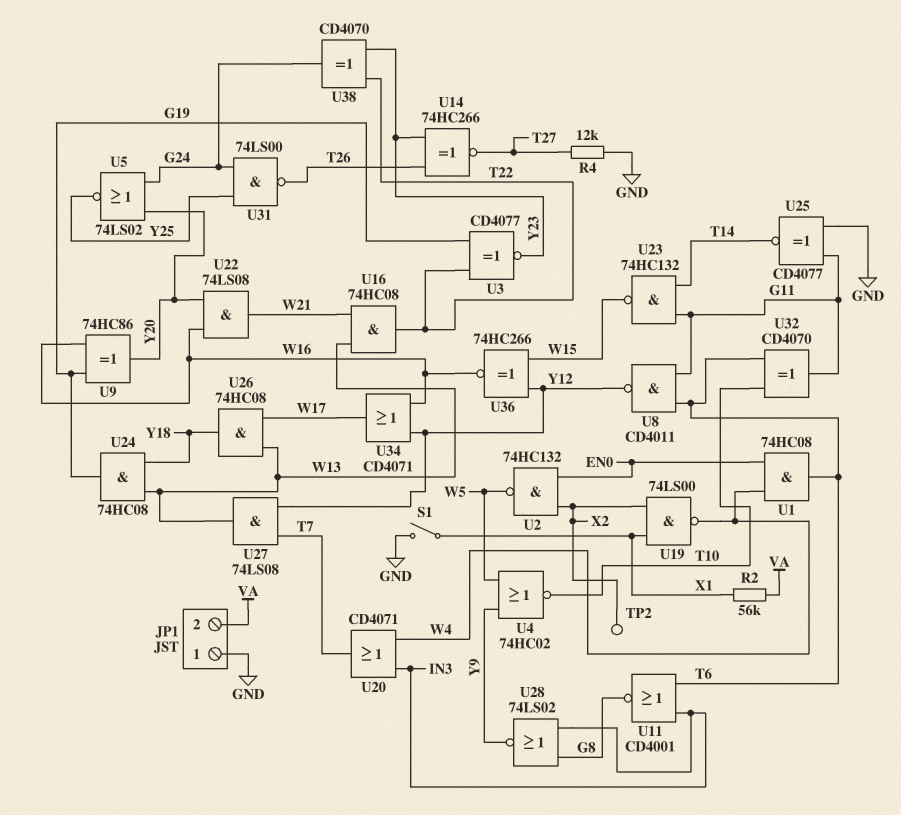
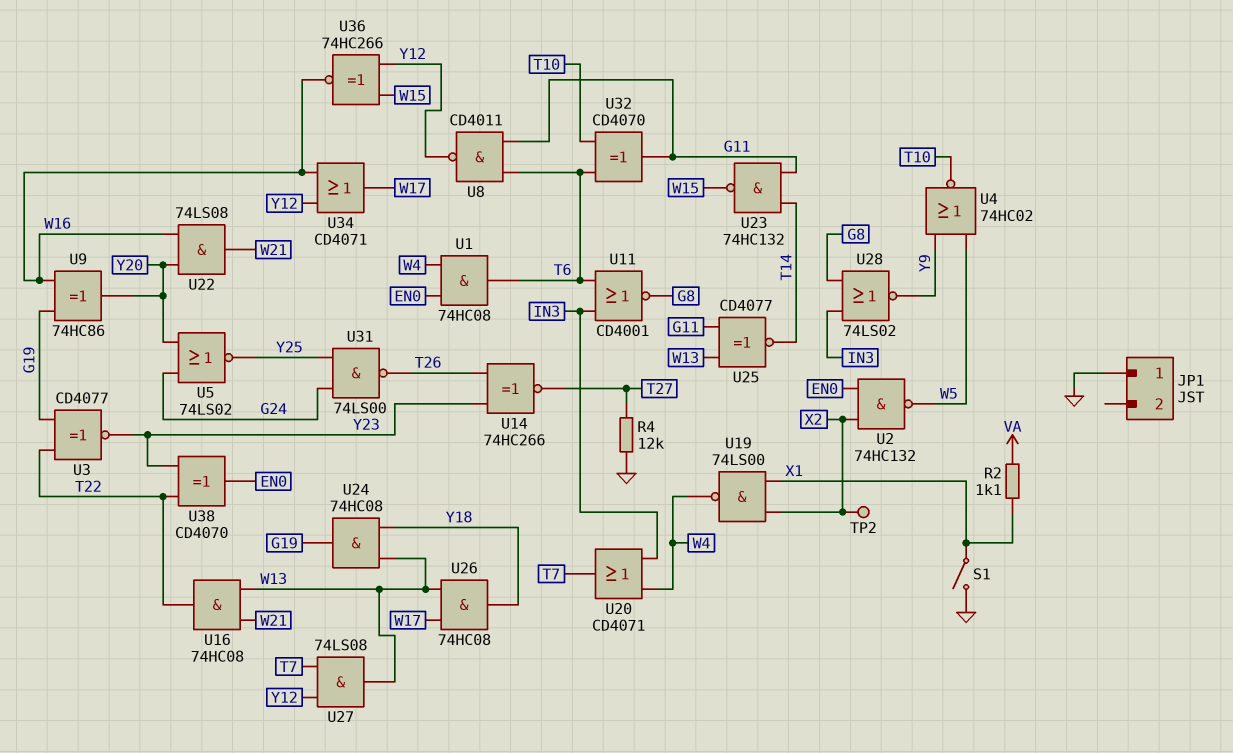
JP1 pin 2: VA -> none
R2: 56k (VA, X1) -> 1.1k (VA, X1)
U25: XNOR CD4077 (in G11, in GND, out T14) -> XNOR CD4077 (in G11, in W13, out T14)
U38: XOR CD4070 (in T22, in Y23, out G24) -> XOR CD4070 (in T22, in Y23, out EN0)

